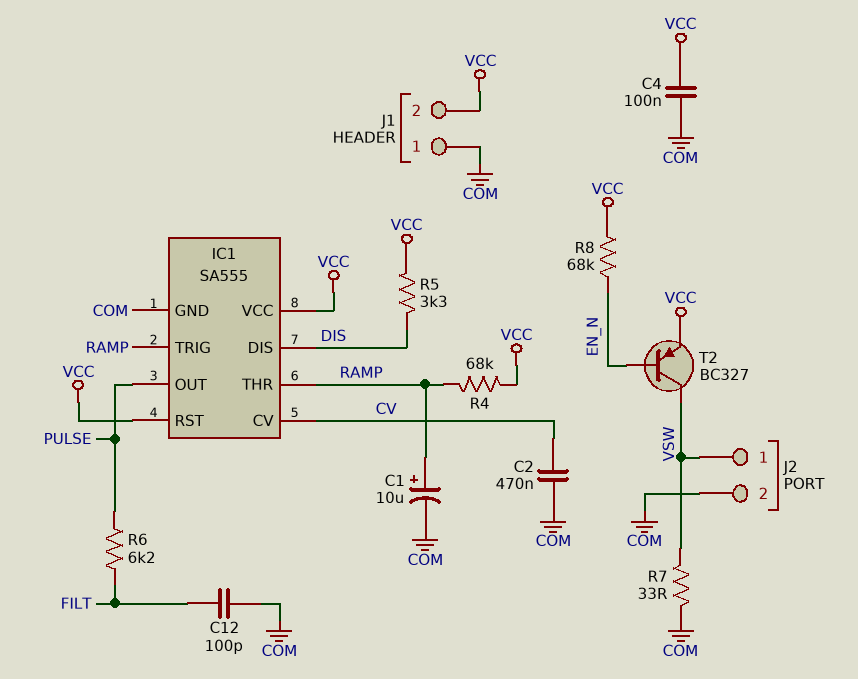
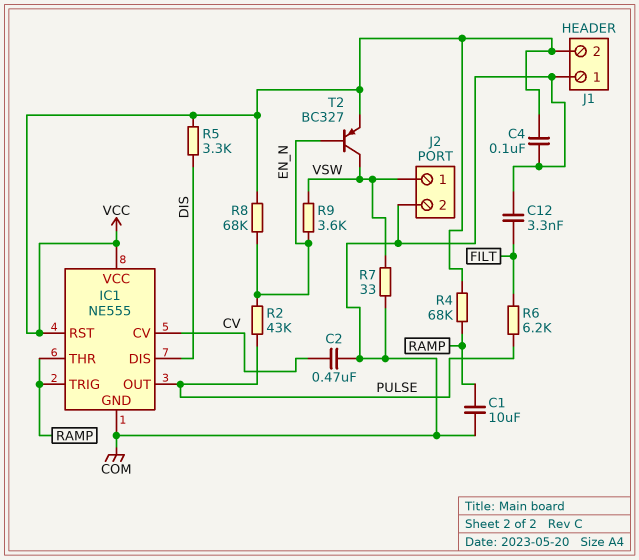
C1: 10uF (plus RAMP, minus COM) -> 10uF (COM, RAMP)
C12: 100pF (COM, FILT) -> 3.3nF (COM, FILT)
IC1: SA555 -> NE555
R2: none -> 43k (EN_N, PULSE)
R9: none -> 3.6k (EN_N, VSW)

